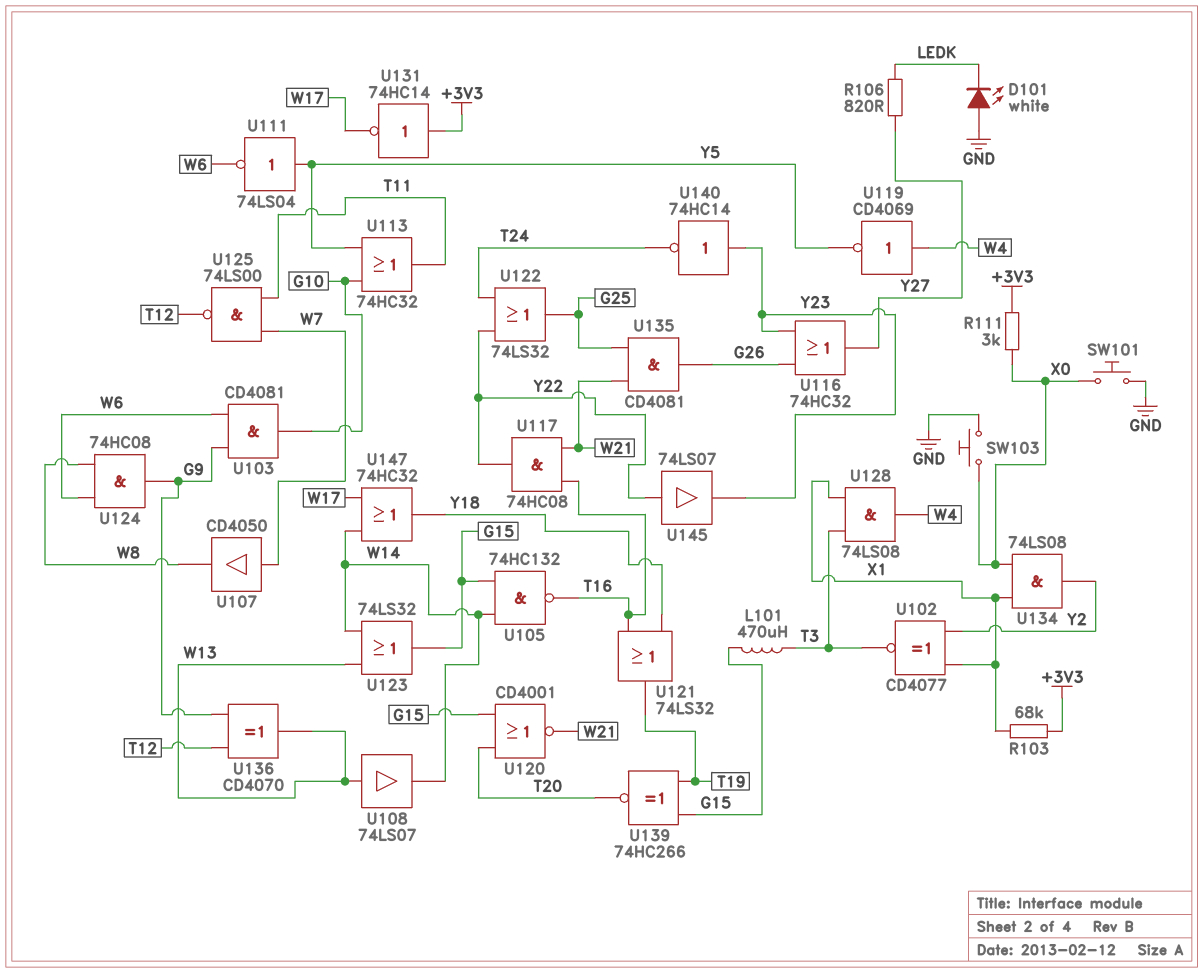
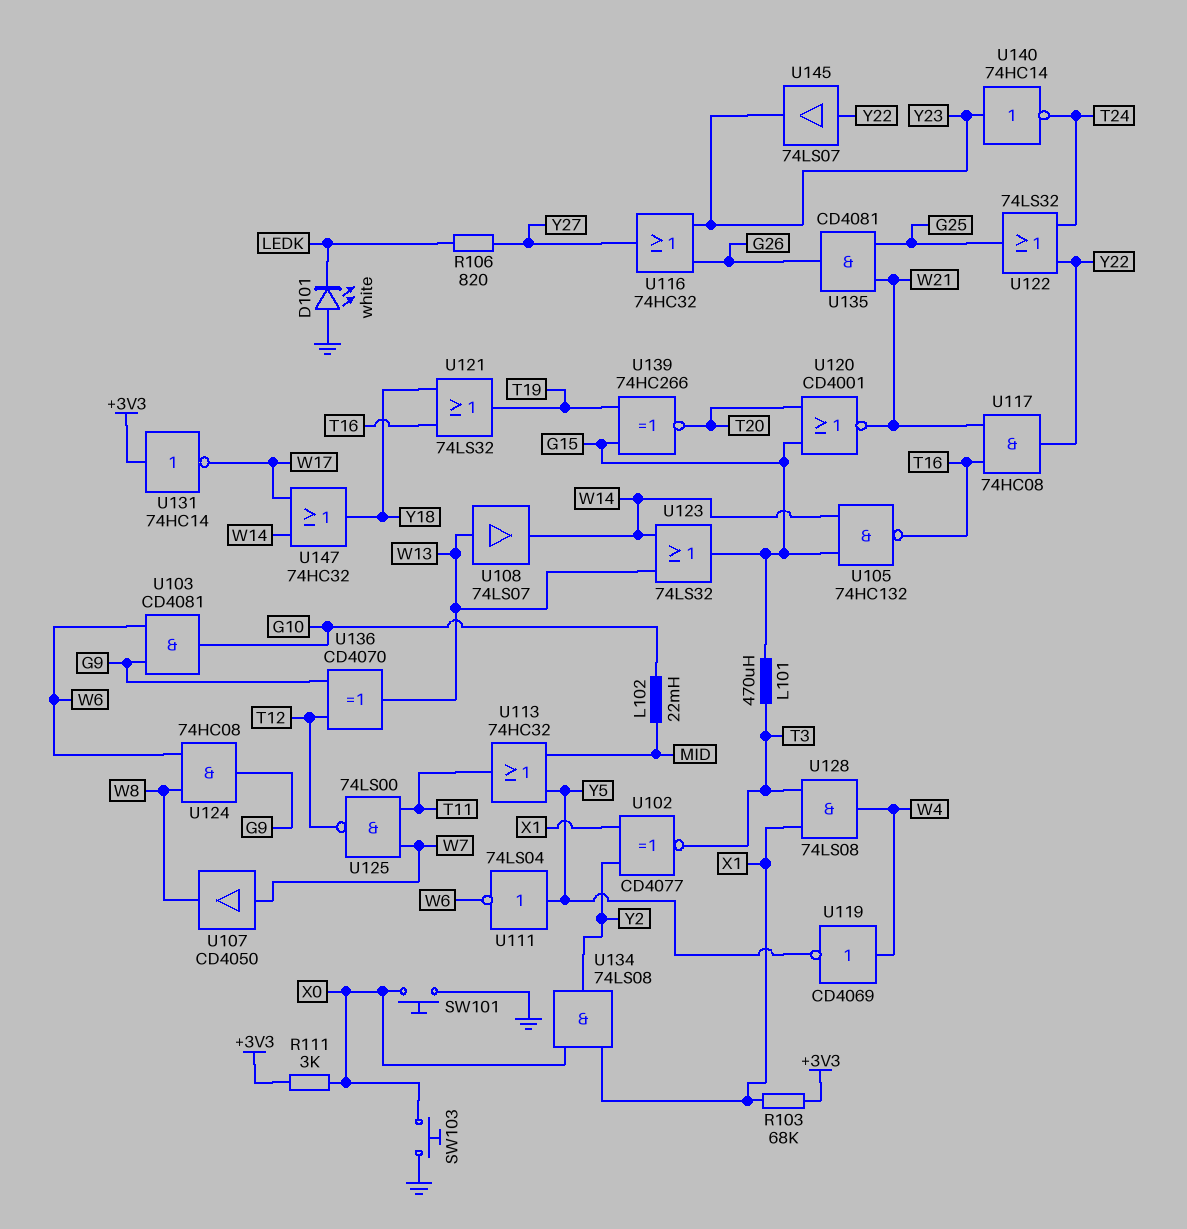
L102: none -> 22mH (G10, MID)
U113: OR 74HC32 (in G10, in Y5, out T11) -> OR 74HC32 (in MID, in Y5, out T11)

